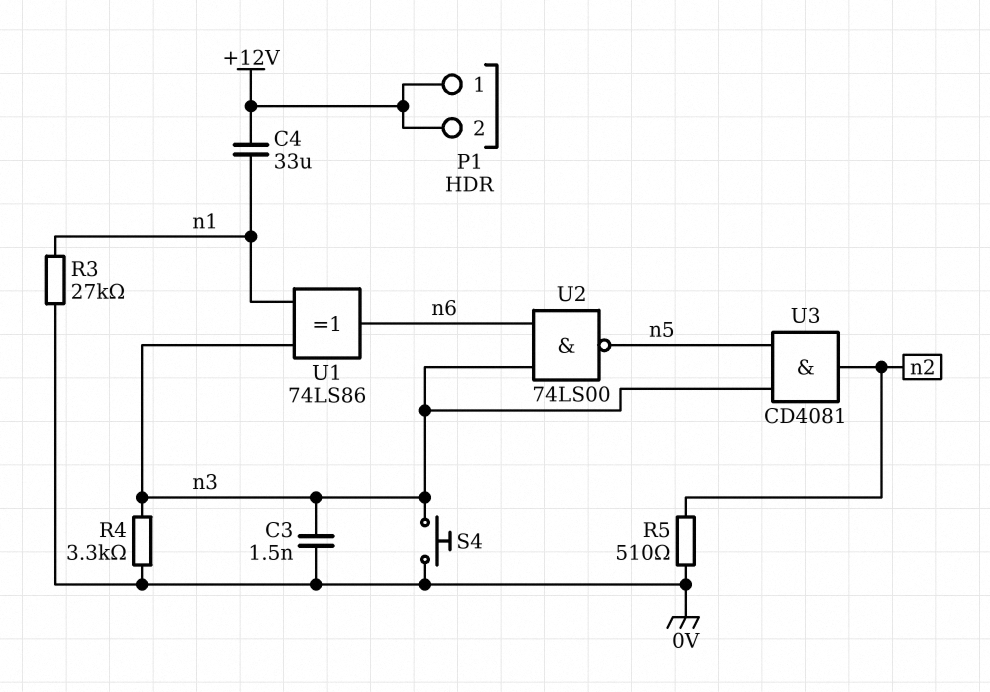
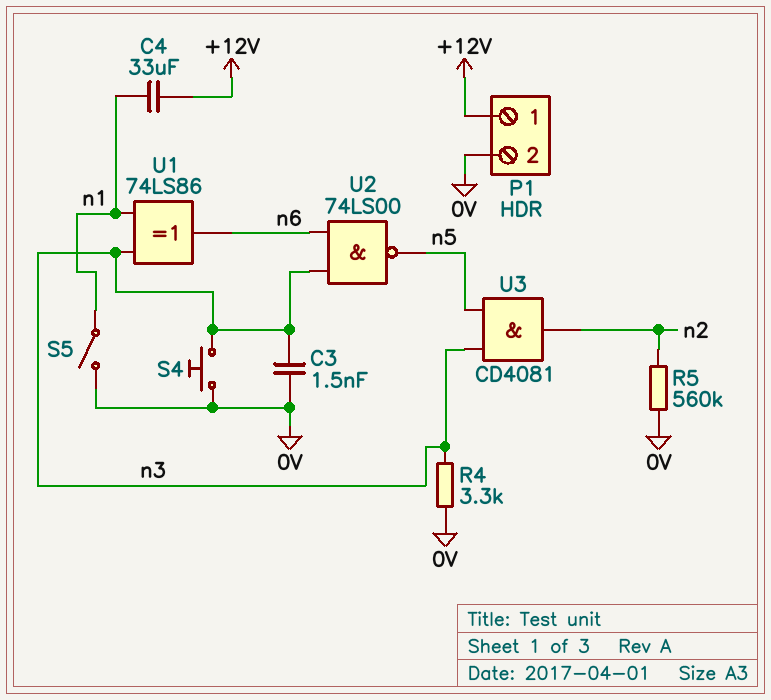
P1 pin 2: +12V -> 0V
R3: 27k (0V, n1) -> none
R5: 510 (0V, n2) -> 560k (0V, n2)
S5: none -> switch (0V, n1)

